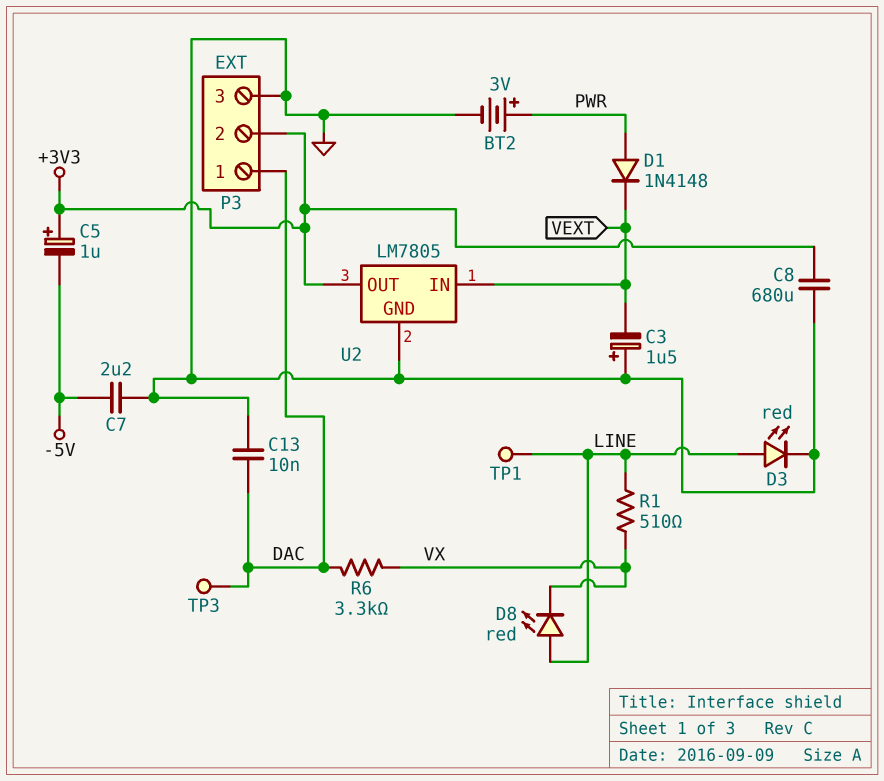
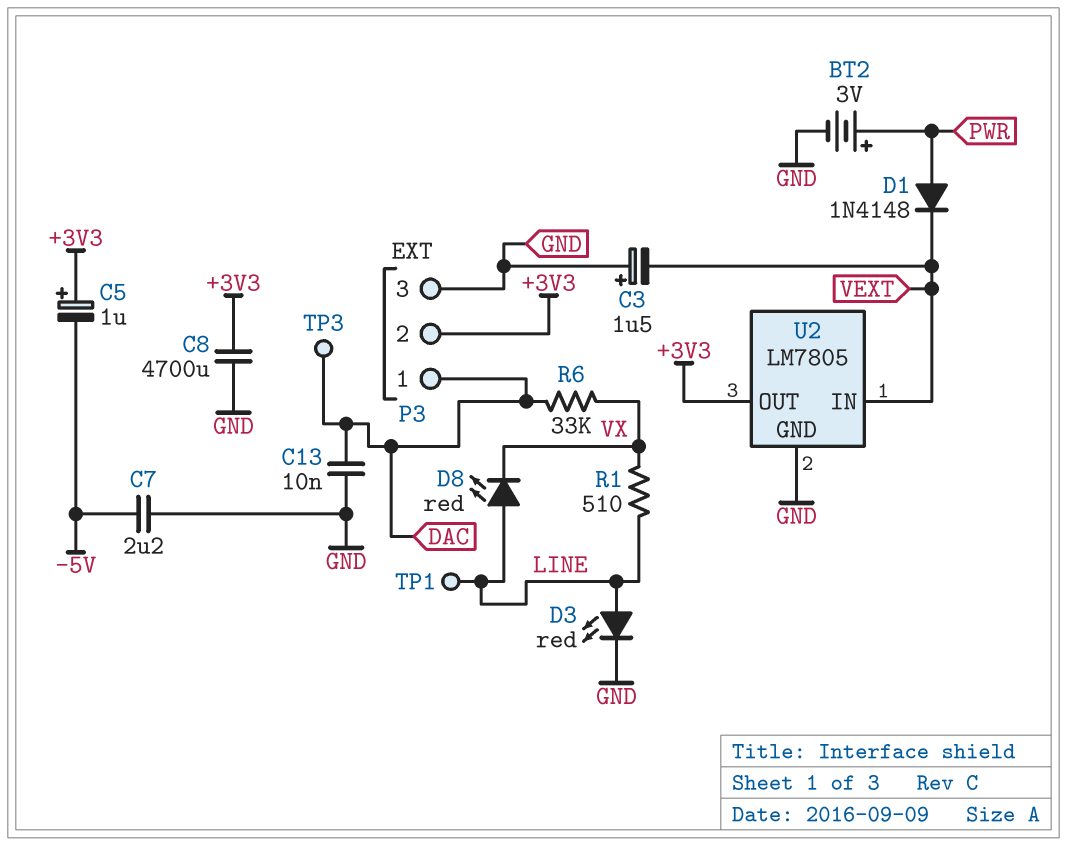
C8: 680uF (+3V3, GND) -> 4700uF (+3V3, GND)
R6: 3.3k (DAC, VX) -> 33k (DAC, VX)

